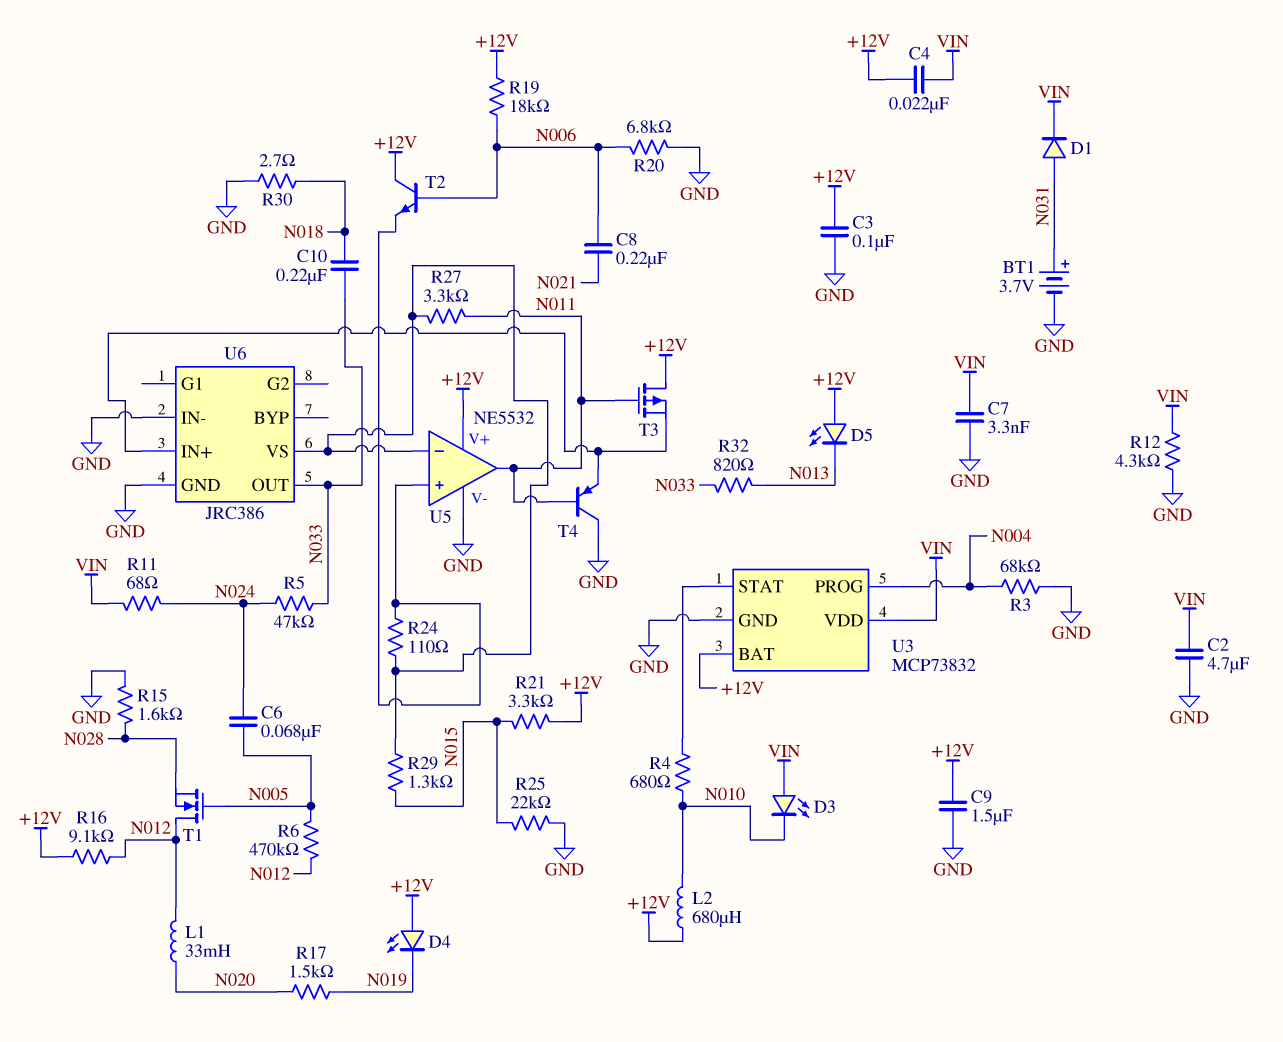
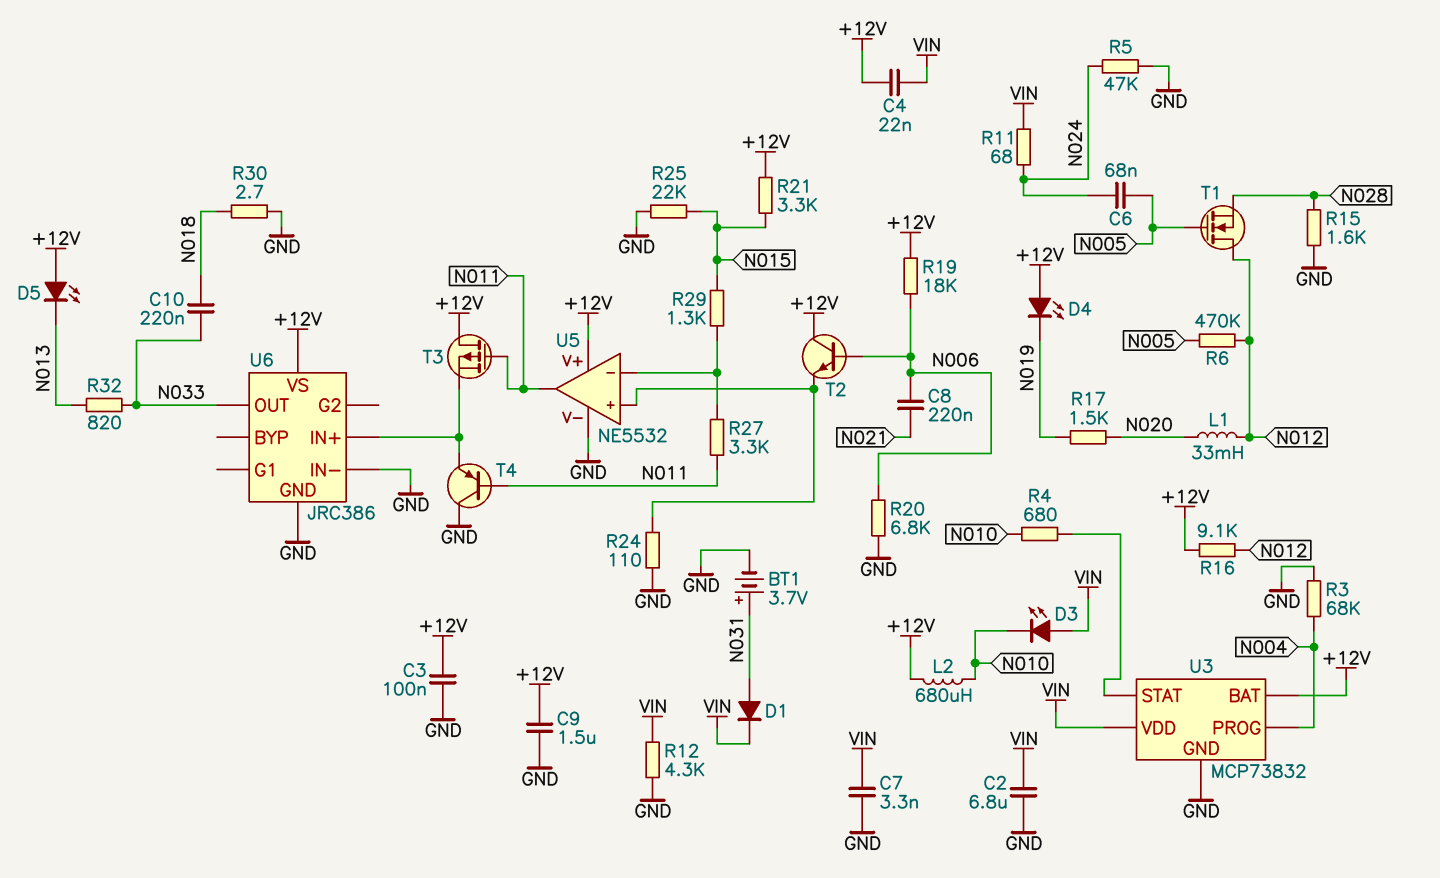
C2: 4.7uF (GND, VIN) -> 6.8uF (GND, VIN)
R5: 47k (N024, N033) -> 47k (GND, N024)
R24: 110 (U5/in+, U5/in-) -> 110 (GND, U5/in+)
U6 pin VS: U5/in- -> +12V

